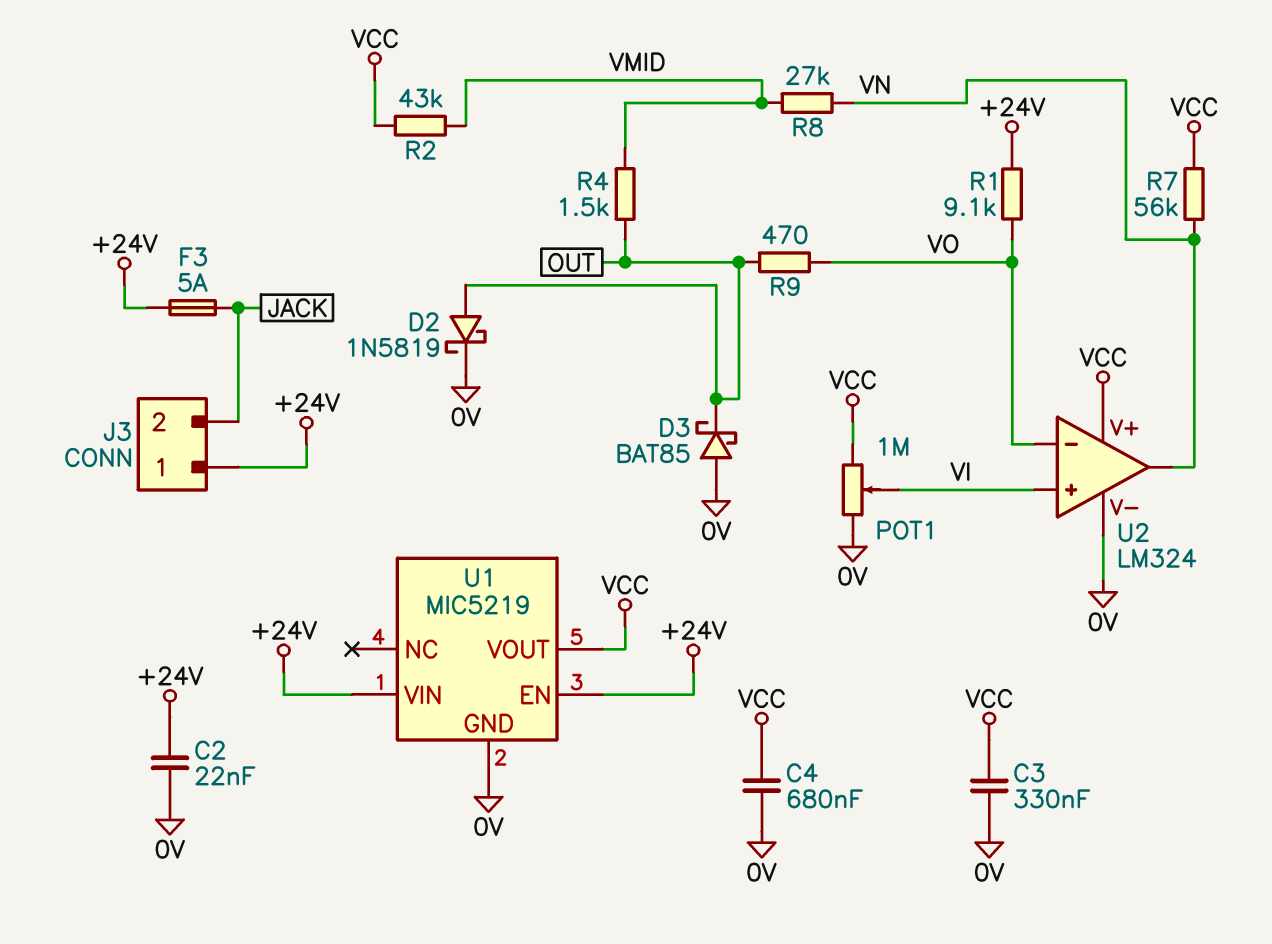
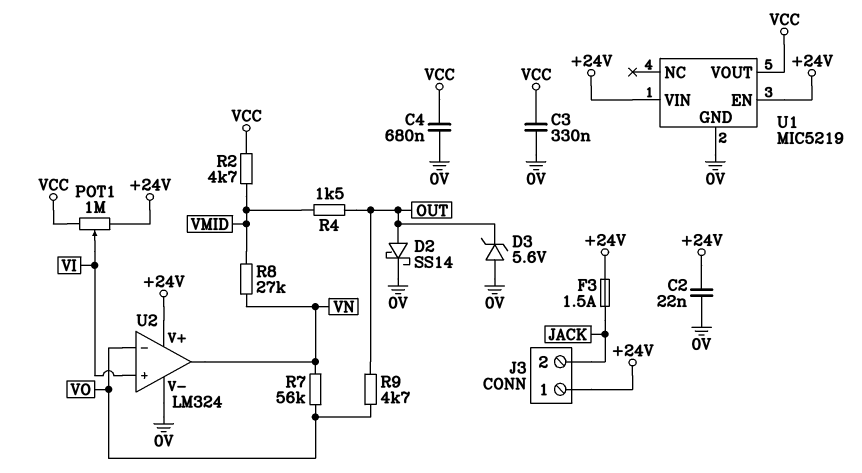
D2: schottky 1N5819 (A OUT, K 0V) -> schottky SS14 (A OUT, K 0V)
D3: schottky BAT85 (A 0V, K OUT) -> zener 5.6V (A 0V, K OUT)
F3: 5A (+24V, JACK) -> 1.5A (+24V, JACK)
POT1: 1M (0V, VCC, wiper VI) -> 1M (+24V, VCC, wiper VI)
R1: 9.1k (+24V, VO) -> none
R2: 43k (VCC, VMID) -> 4.7k (VCC, VMID)
R7: 56k (VCC, VN) -> 56k (VN, VO)
R9: 470 (OUT, VO) -> 4.7k (OUT, VO)
U2 pin V+: VCC -> +24V

